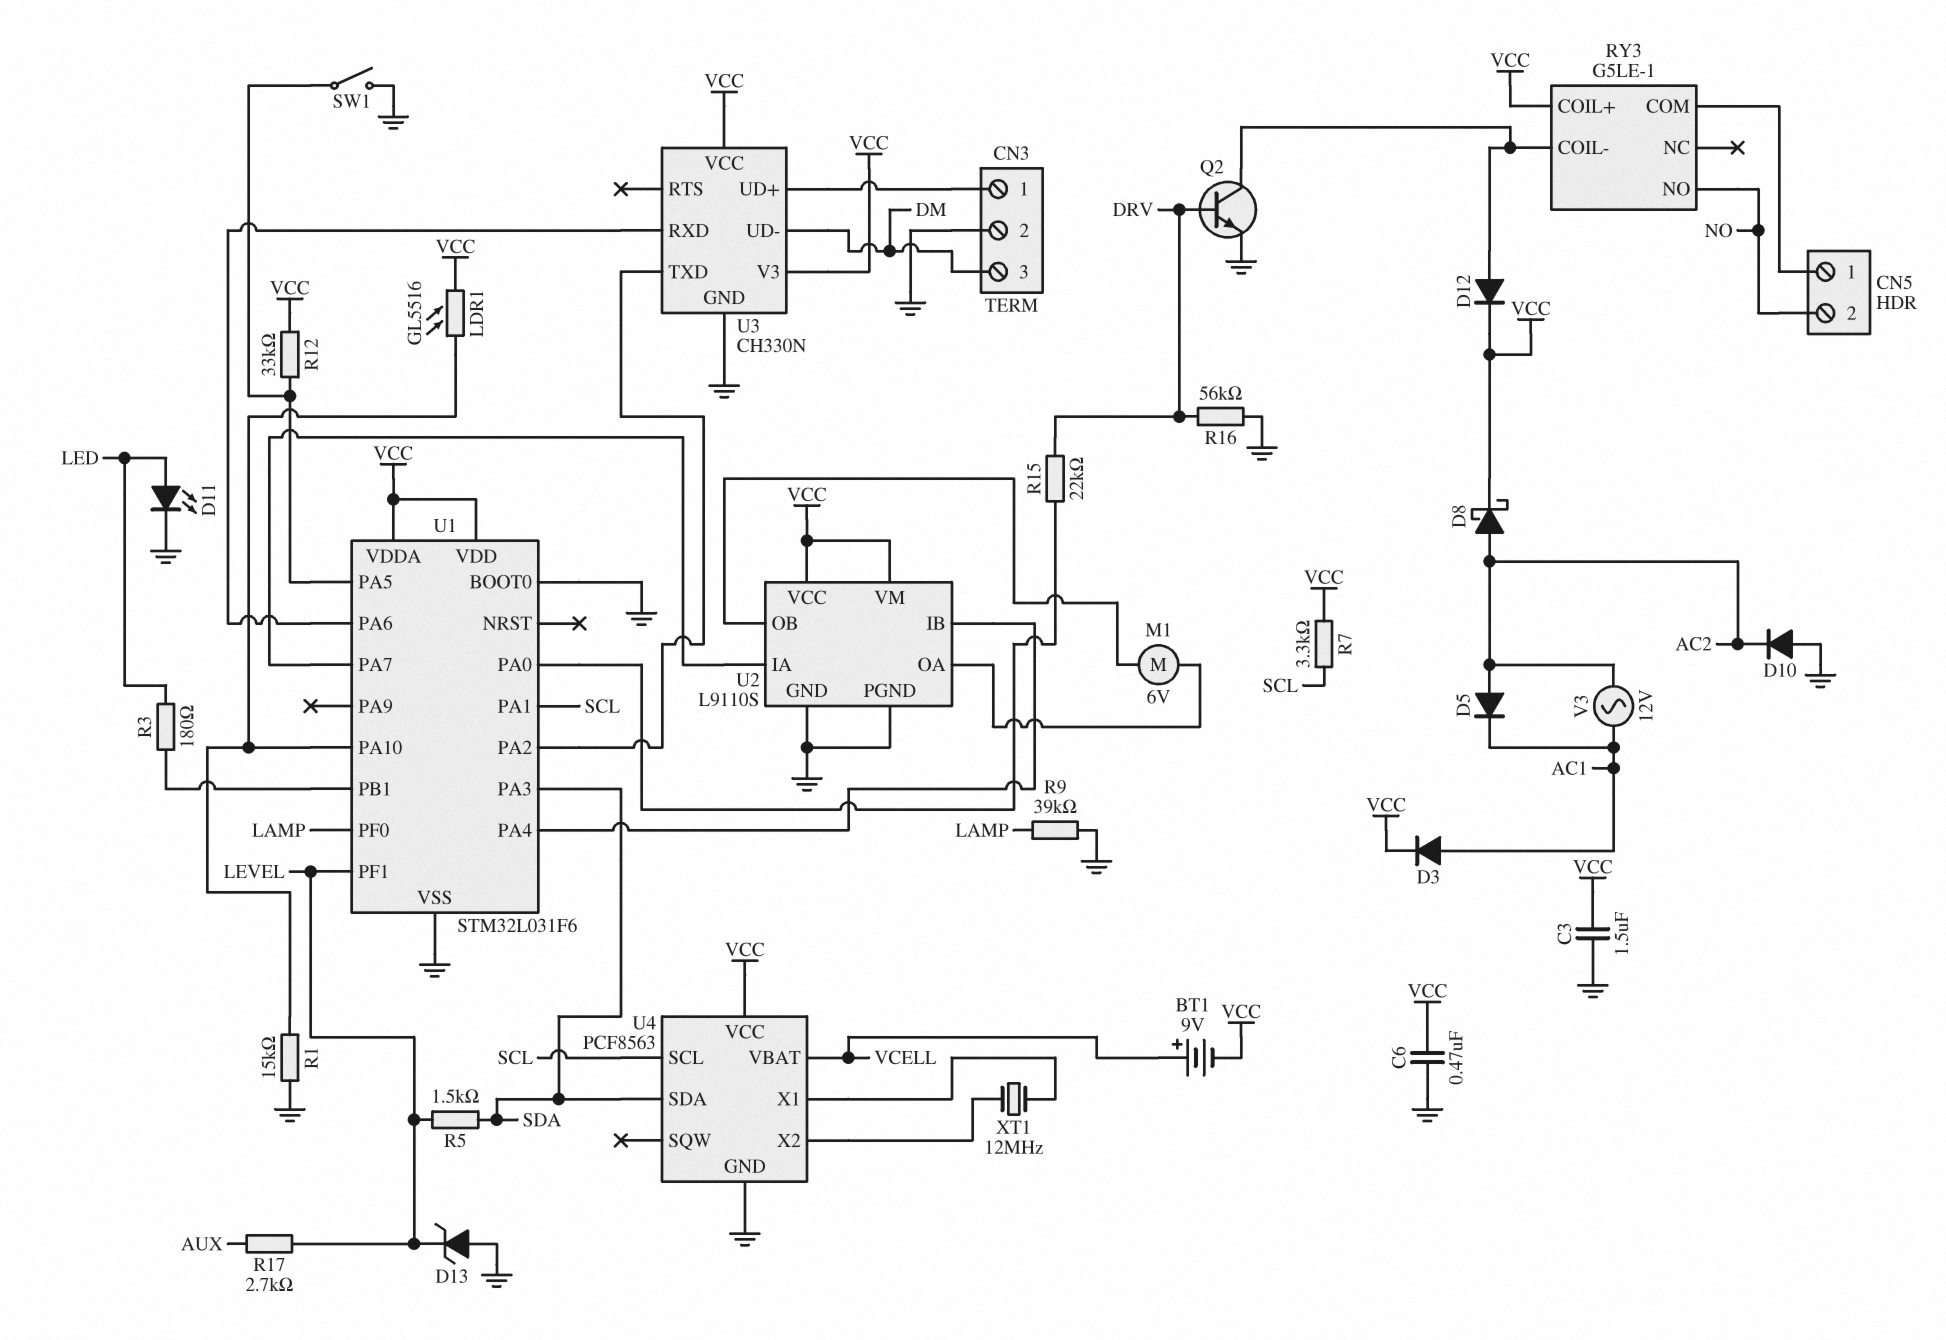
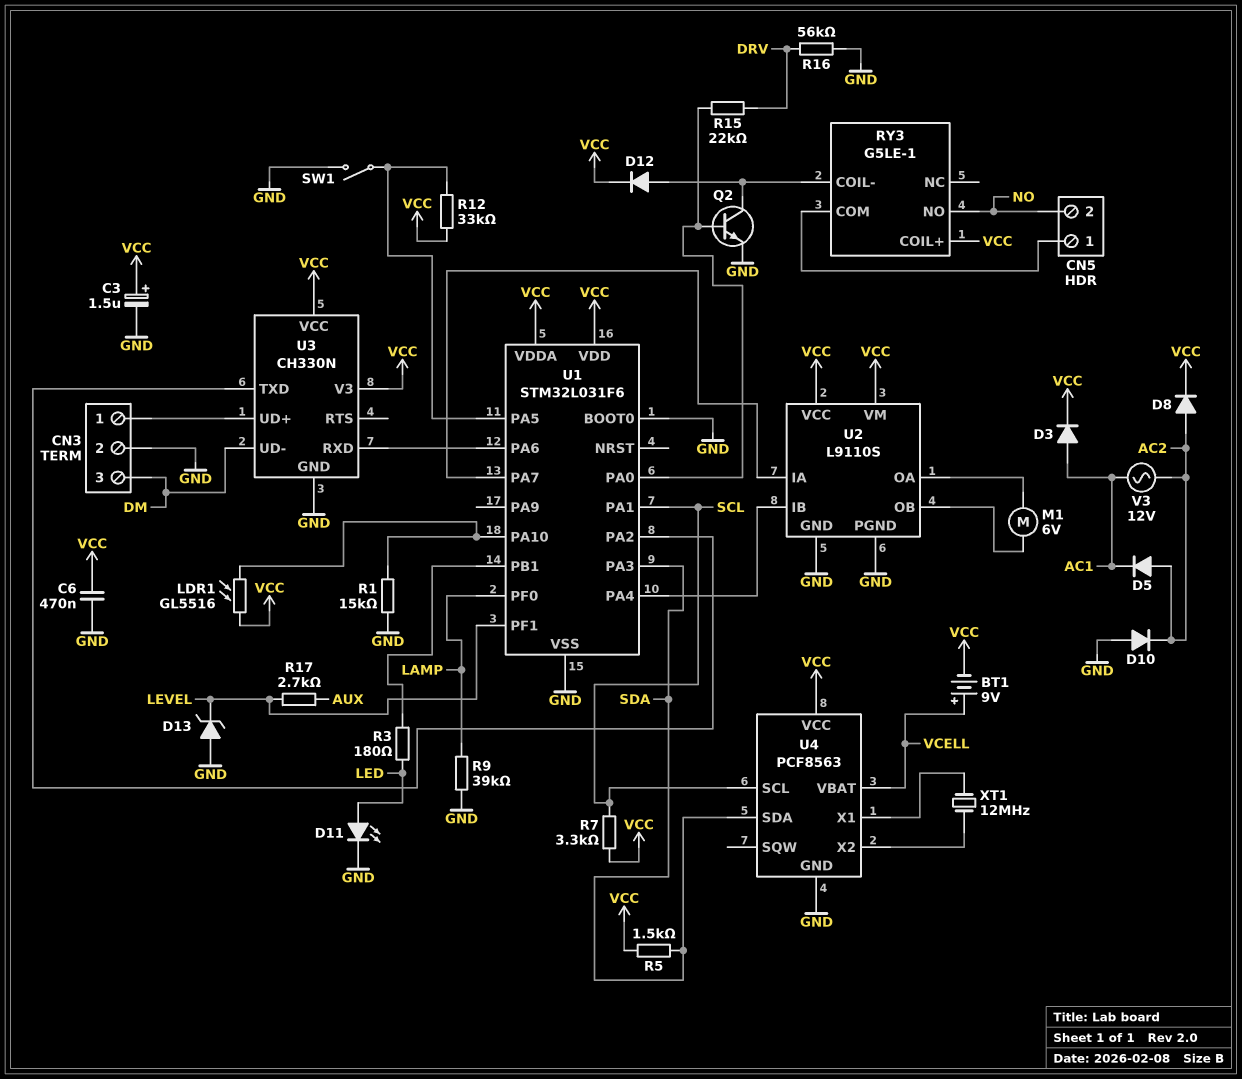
C3: 1.5uF (GND, VCC) -> 1.5uF (plus VCC, minus GND)
D8: schottky (A AC2, K VCC) -> diode (A AC2, K VCC)
Q2: NPN (B DRV, C RY3/COIL-, E GND) -> NPN (B U1/PA0, C RY3/COIL-, E GND)
R5: 1.5k (LEVEL, SDA) -> 1.5k (SDA, VCC)

